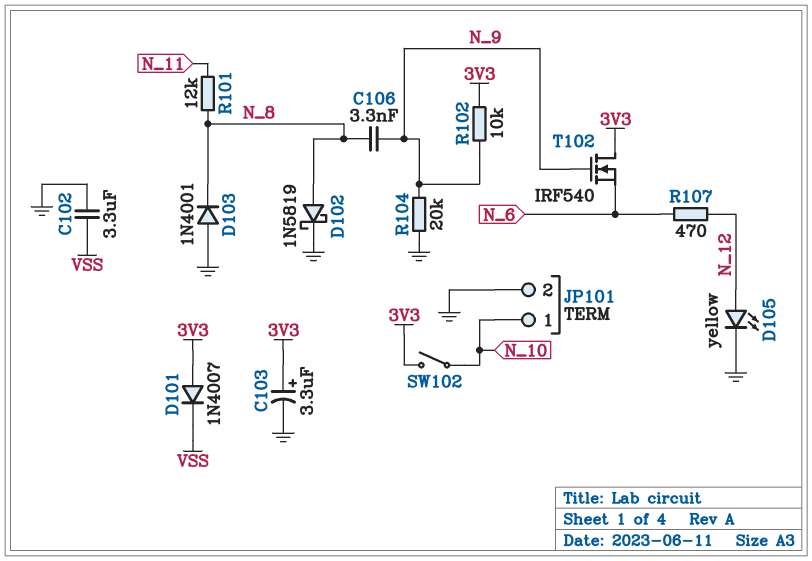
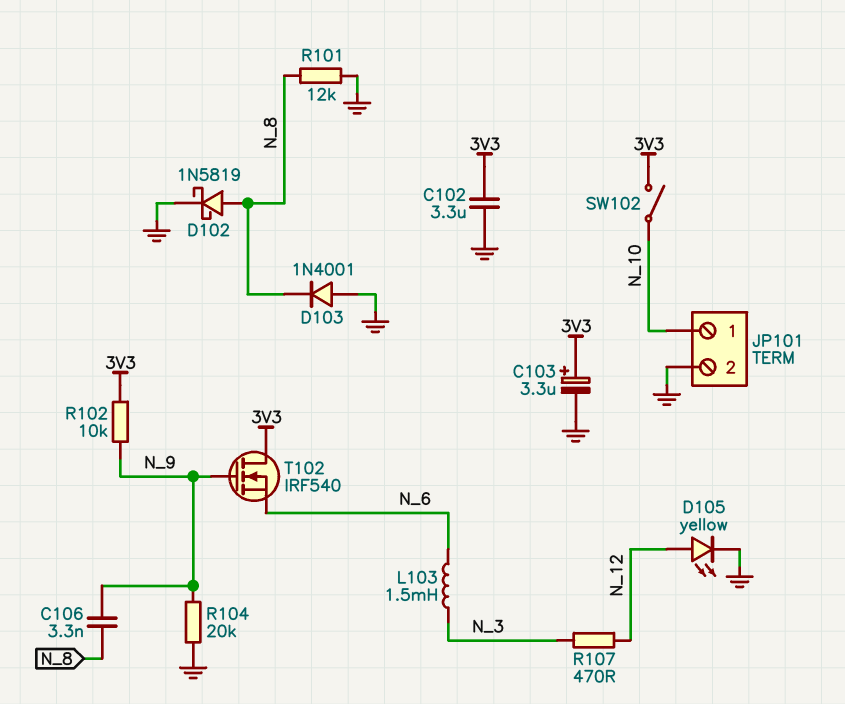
C102: 3.3uF (GND, VSS) -> 3.3uF (3V3, GND)
D101: diode 1N4007 (A 3V3, K VSS) -> none
L103: none -> 1.5mH (N_3, N_6)
R101: 12k (N_8, N_11) -> 12k (GND, N_8)
R107: 470 (N_6, N_12) -> 470 (N_3, N_12)

